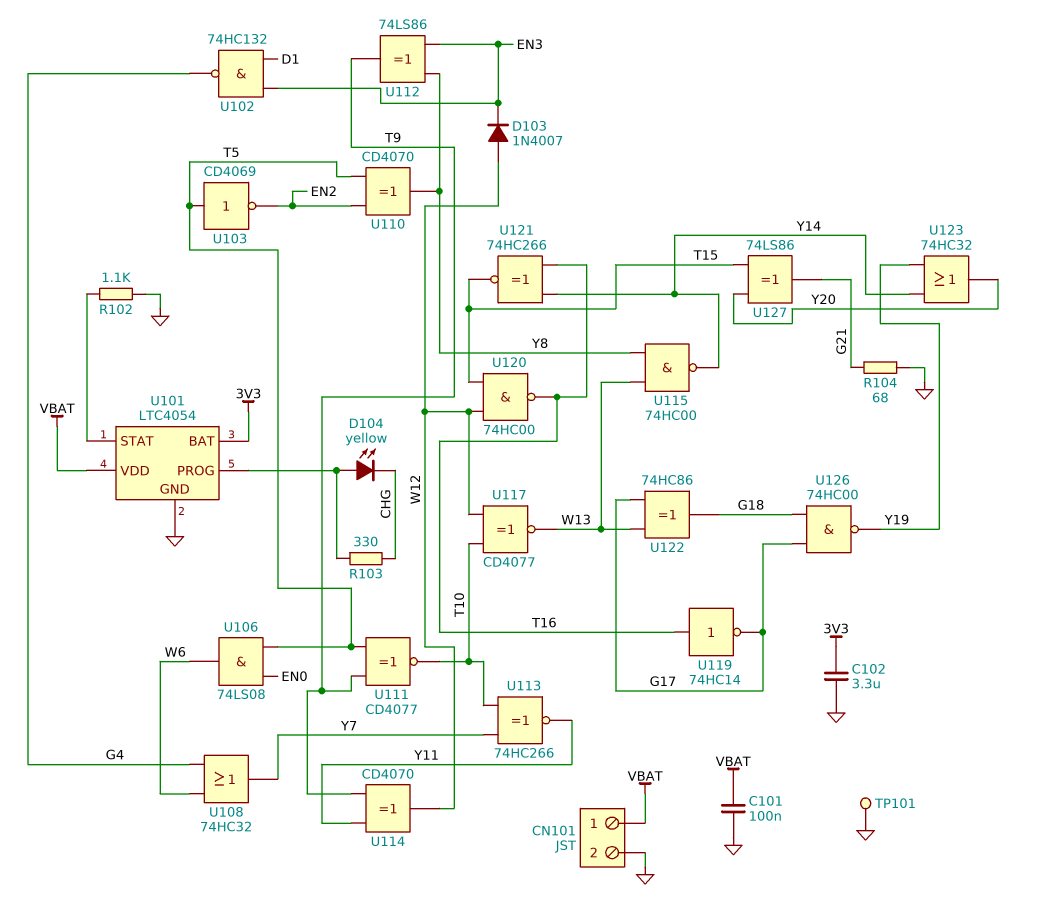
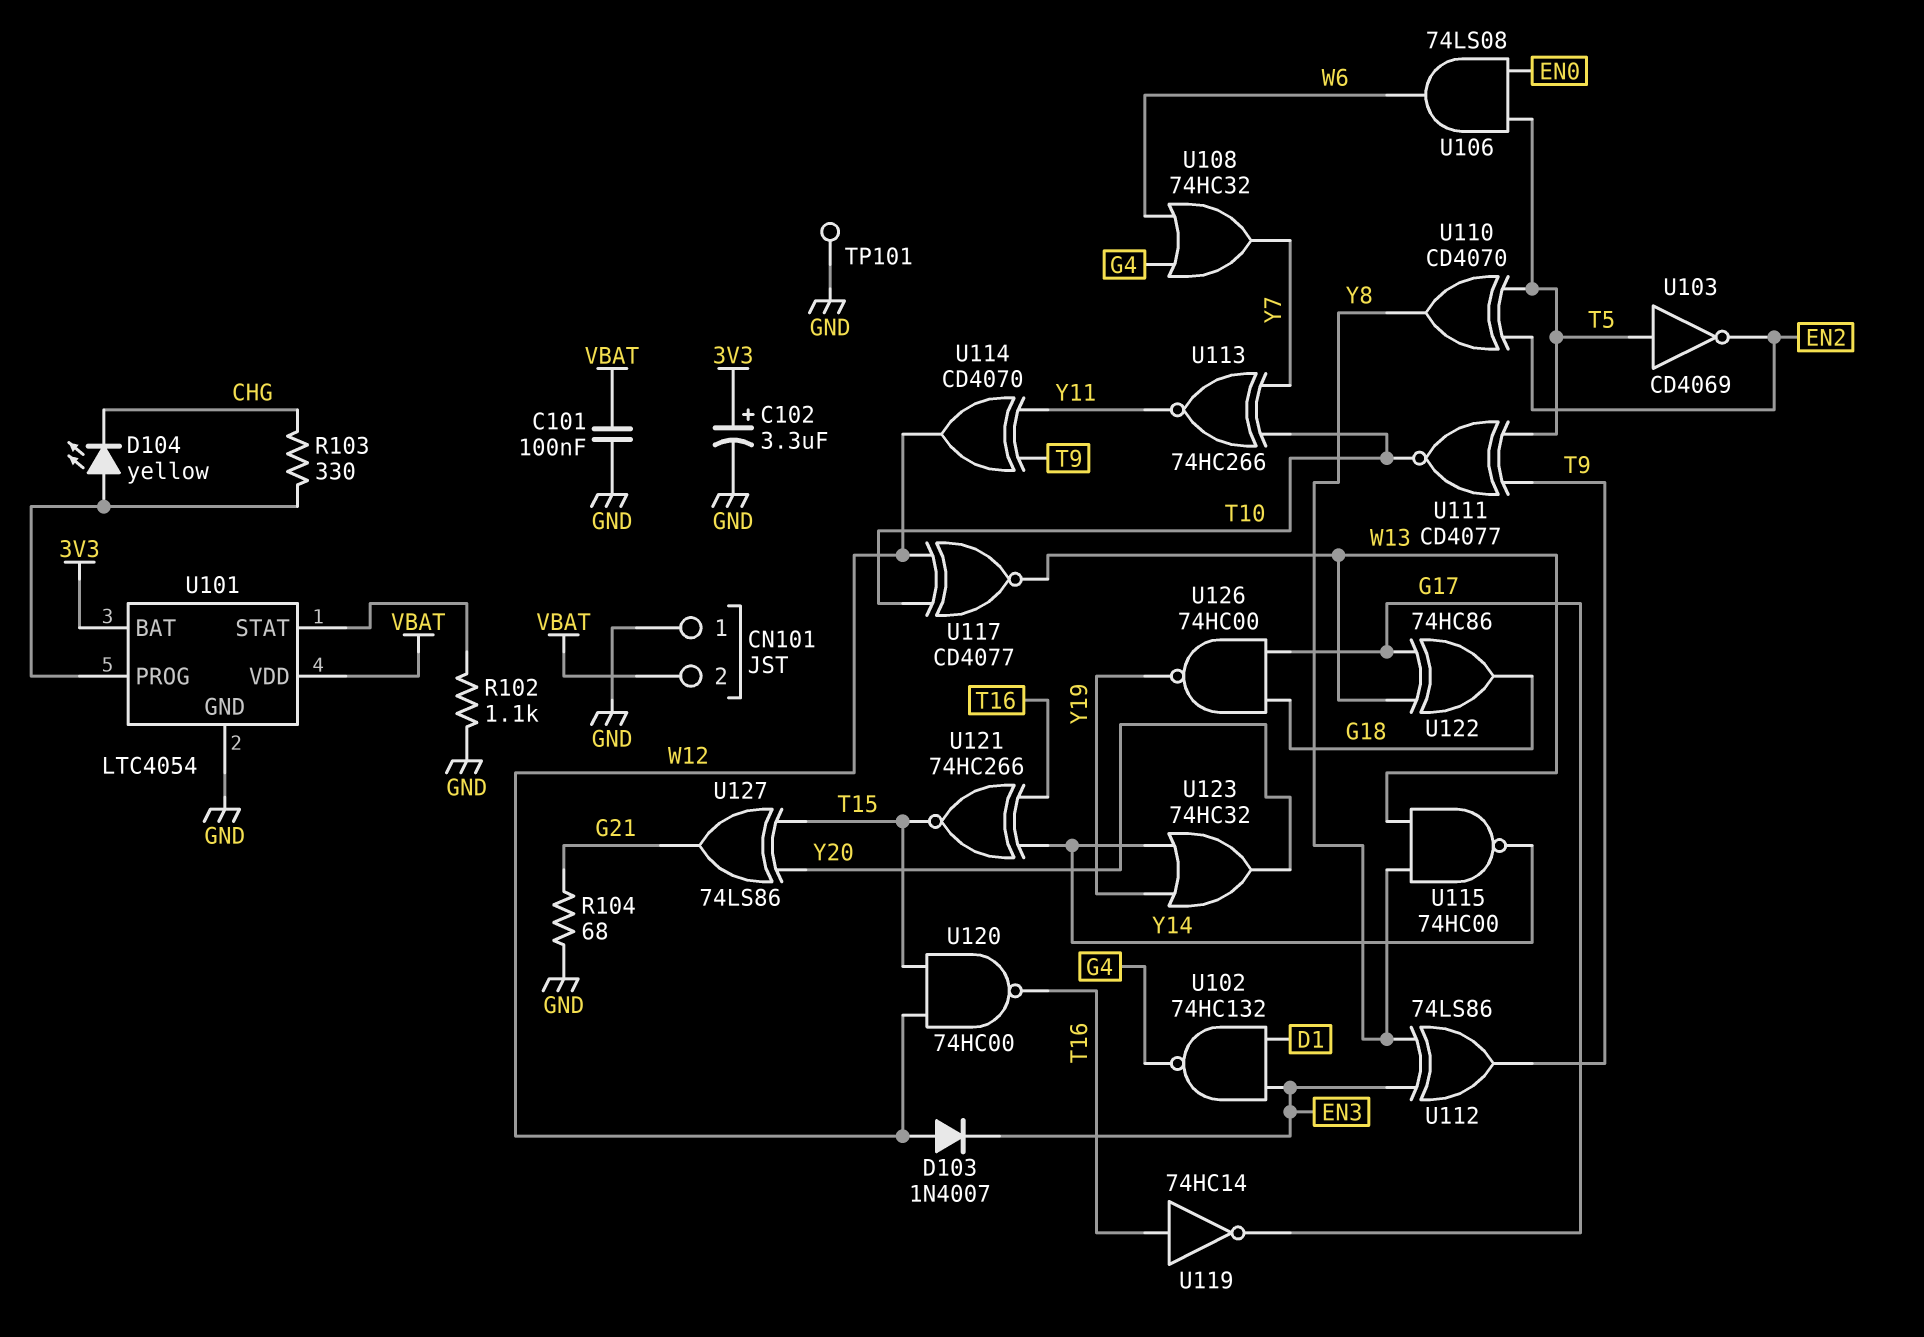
C102: 3.3uF (3V3, GND) -> 3.3uF (plus 3V3, minus GND)
CN101 pin 1: VBAT -> GND
CN101 pin 2: GND -> VBAT

